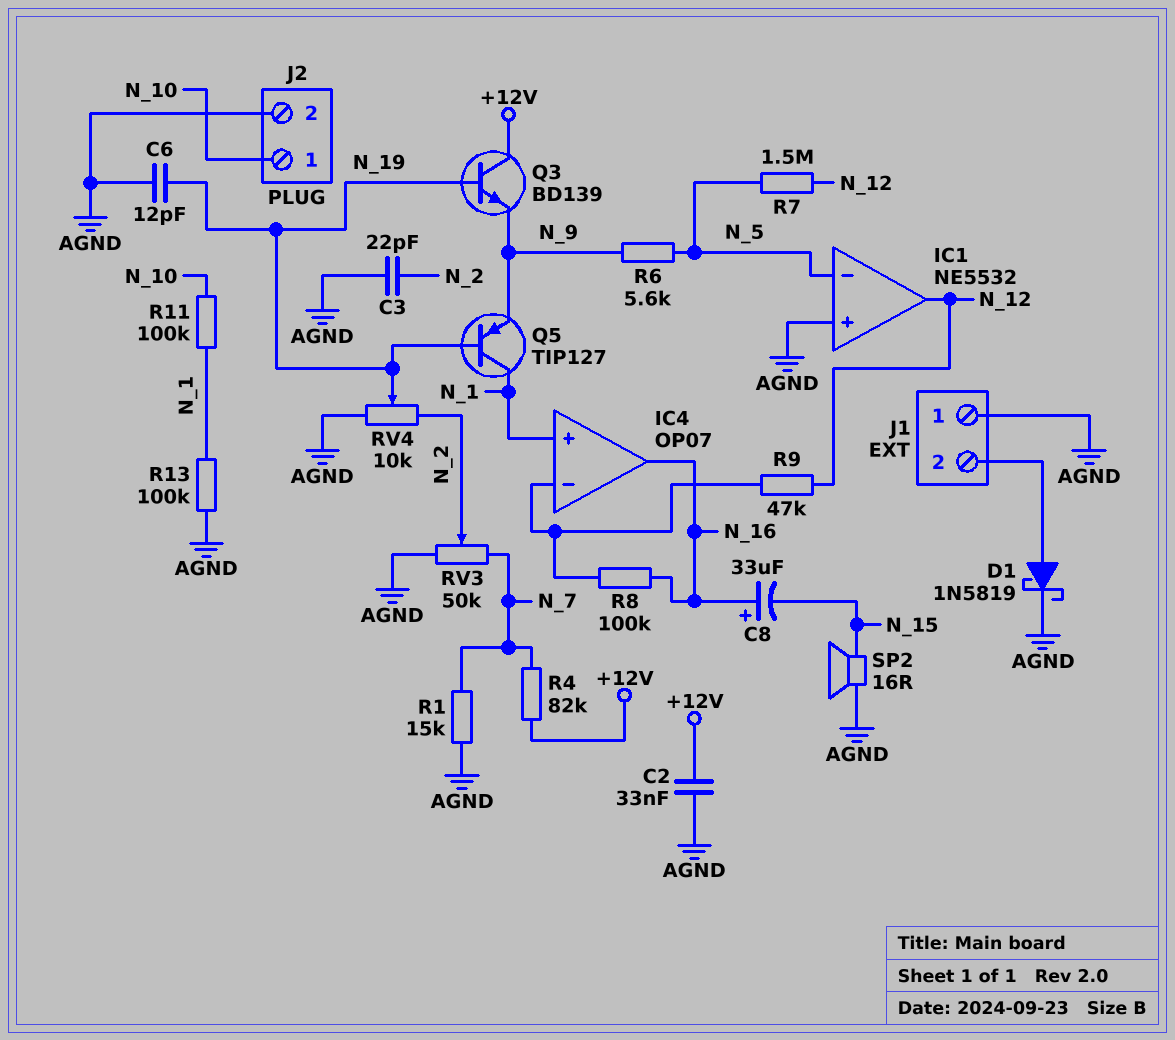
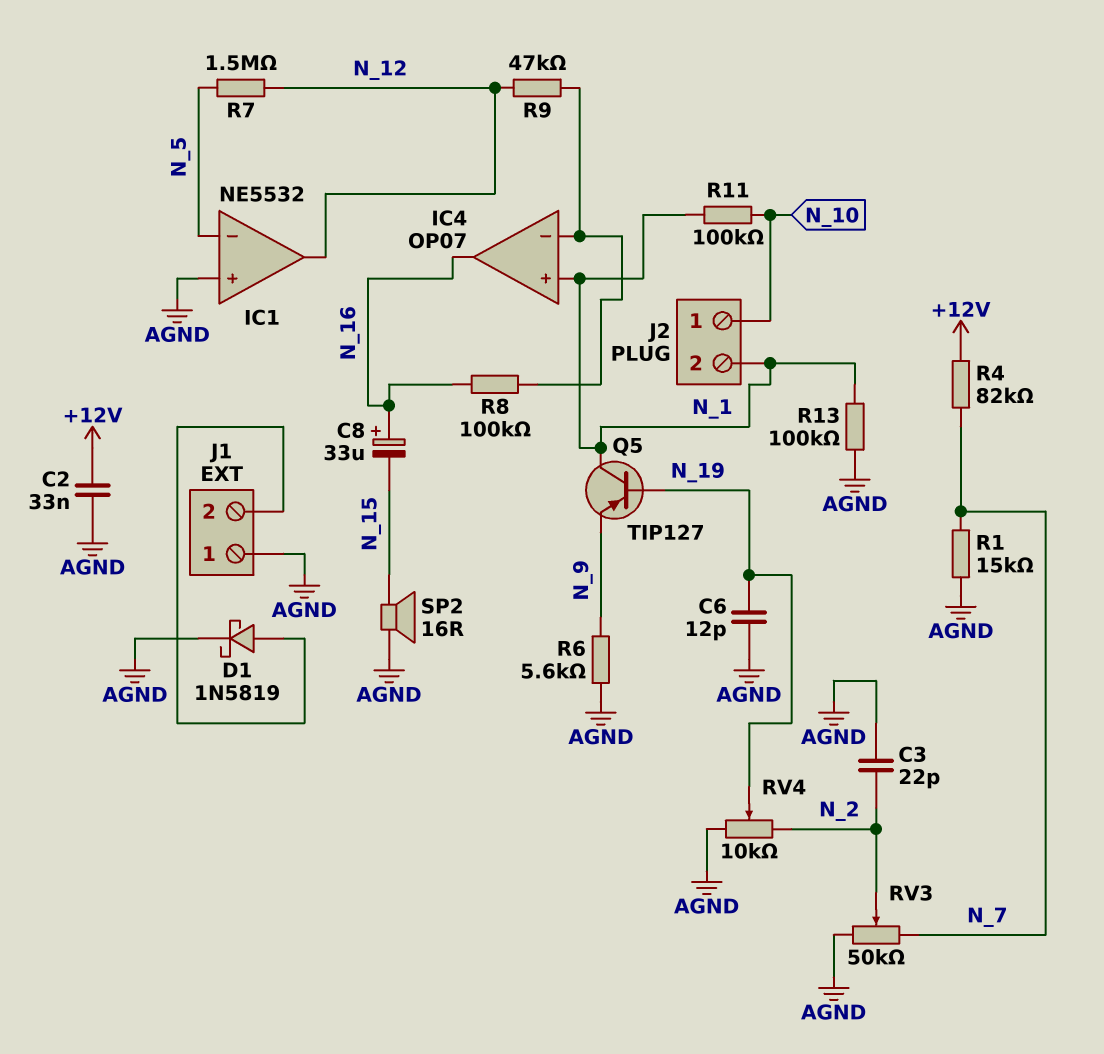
J2 pin 2: AGND -> N_1
Q3: NPN BD139 (B N_19, C +12V, E N_9) -> none
R6: 5.6k (N_5, N_9) -> 5.6k (AGND, N_9)

